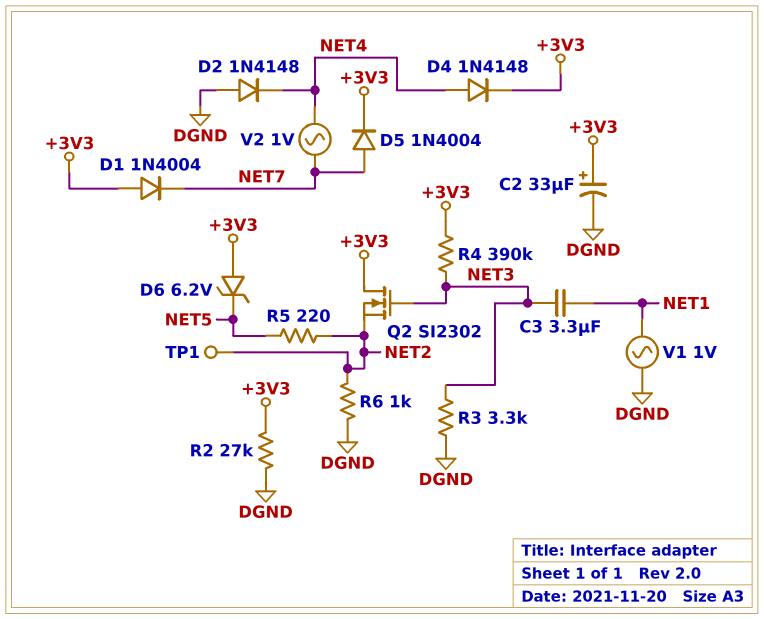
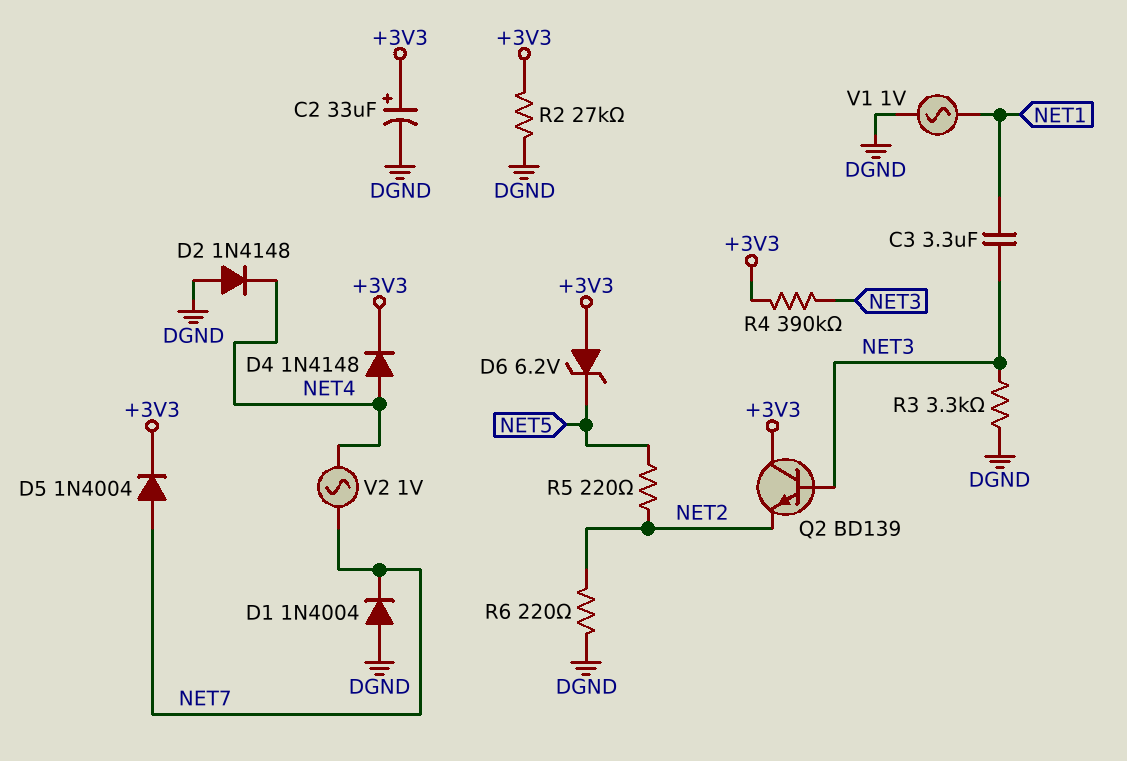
D1: diode 1N4004 (A +3V3, K NET7) -> diode 1N4004 (A DGND, K NET7)
Q2: NMOS SI2302 (G NET3, D +3V3, S NET2) -> NPN BD139 (B NET3, C +3V3, E NET2)
R6: 1k (DGND, NET2) -> 220 (DGND, NET2)
TP1: test point (NET2) -> none

